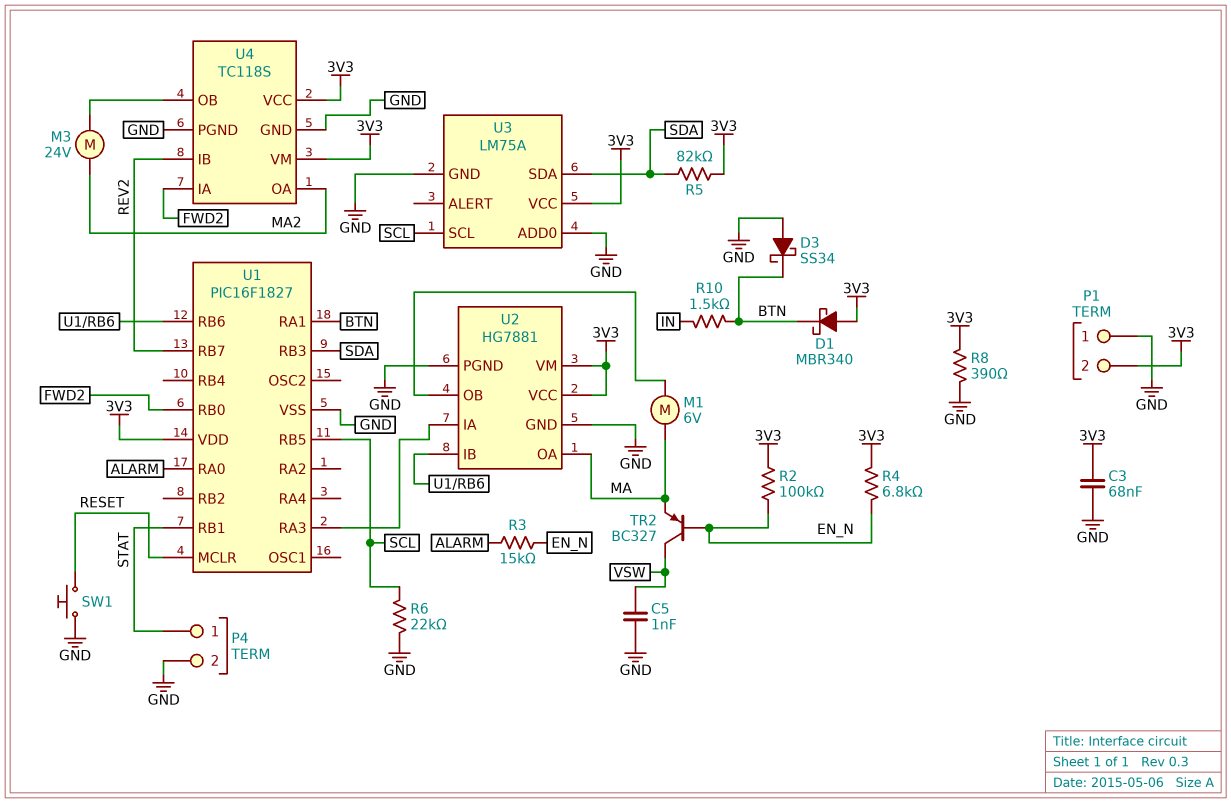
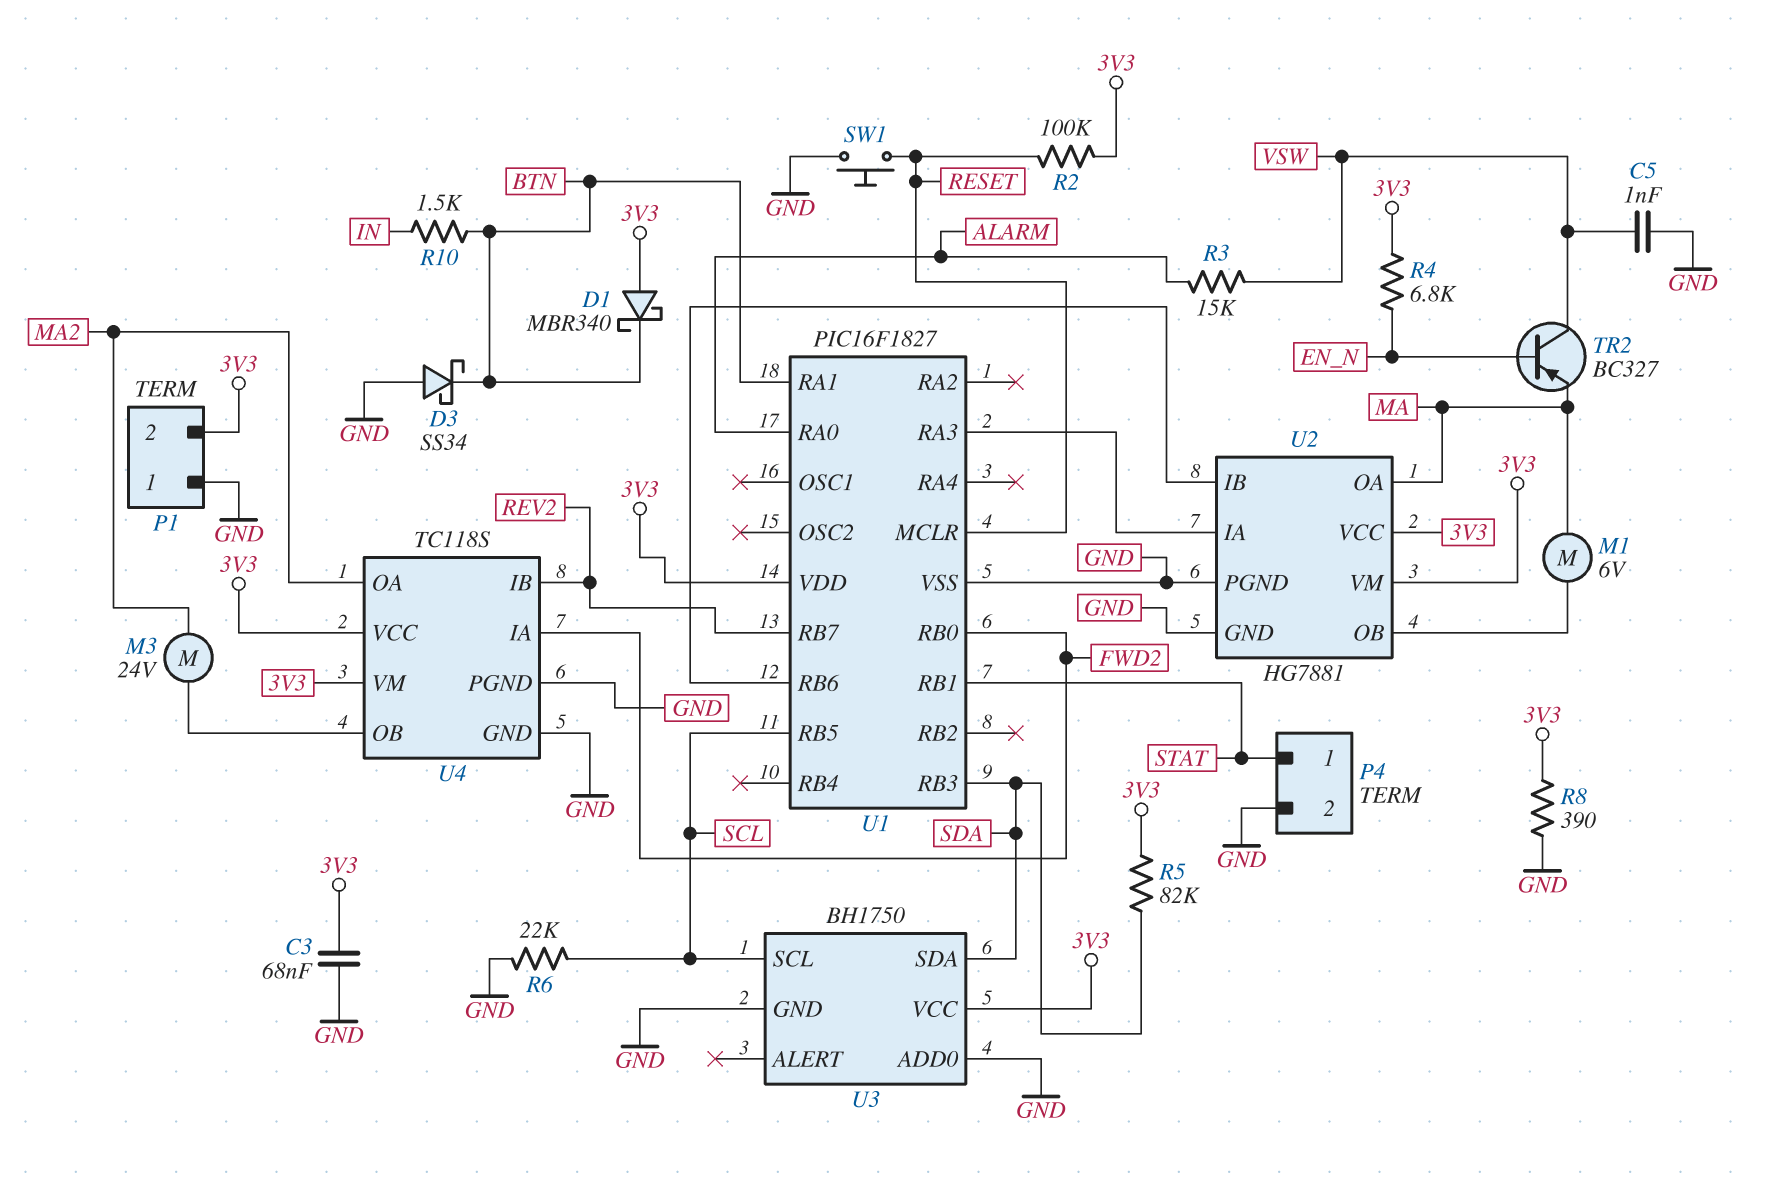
R2: 100k (3V3, EN_N) -> 100k (3V3, RESET)
R3: 15k (ALARM, EN_N) -> 15k (ALARM, VSW)
U3: LM75A -> BH1750

